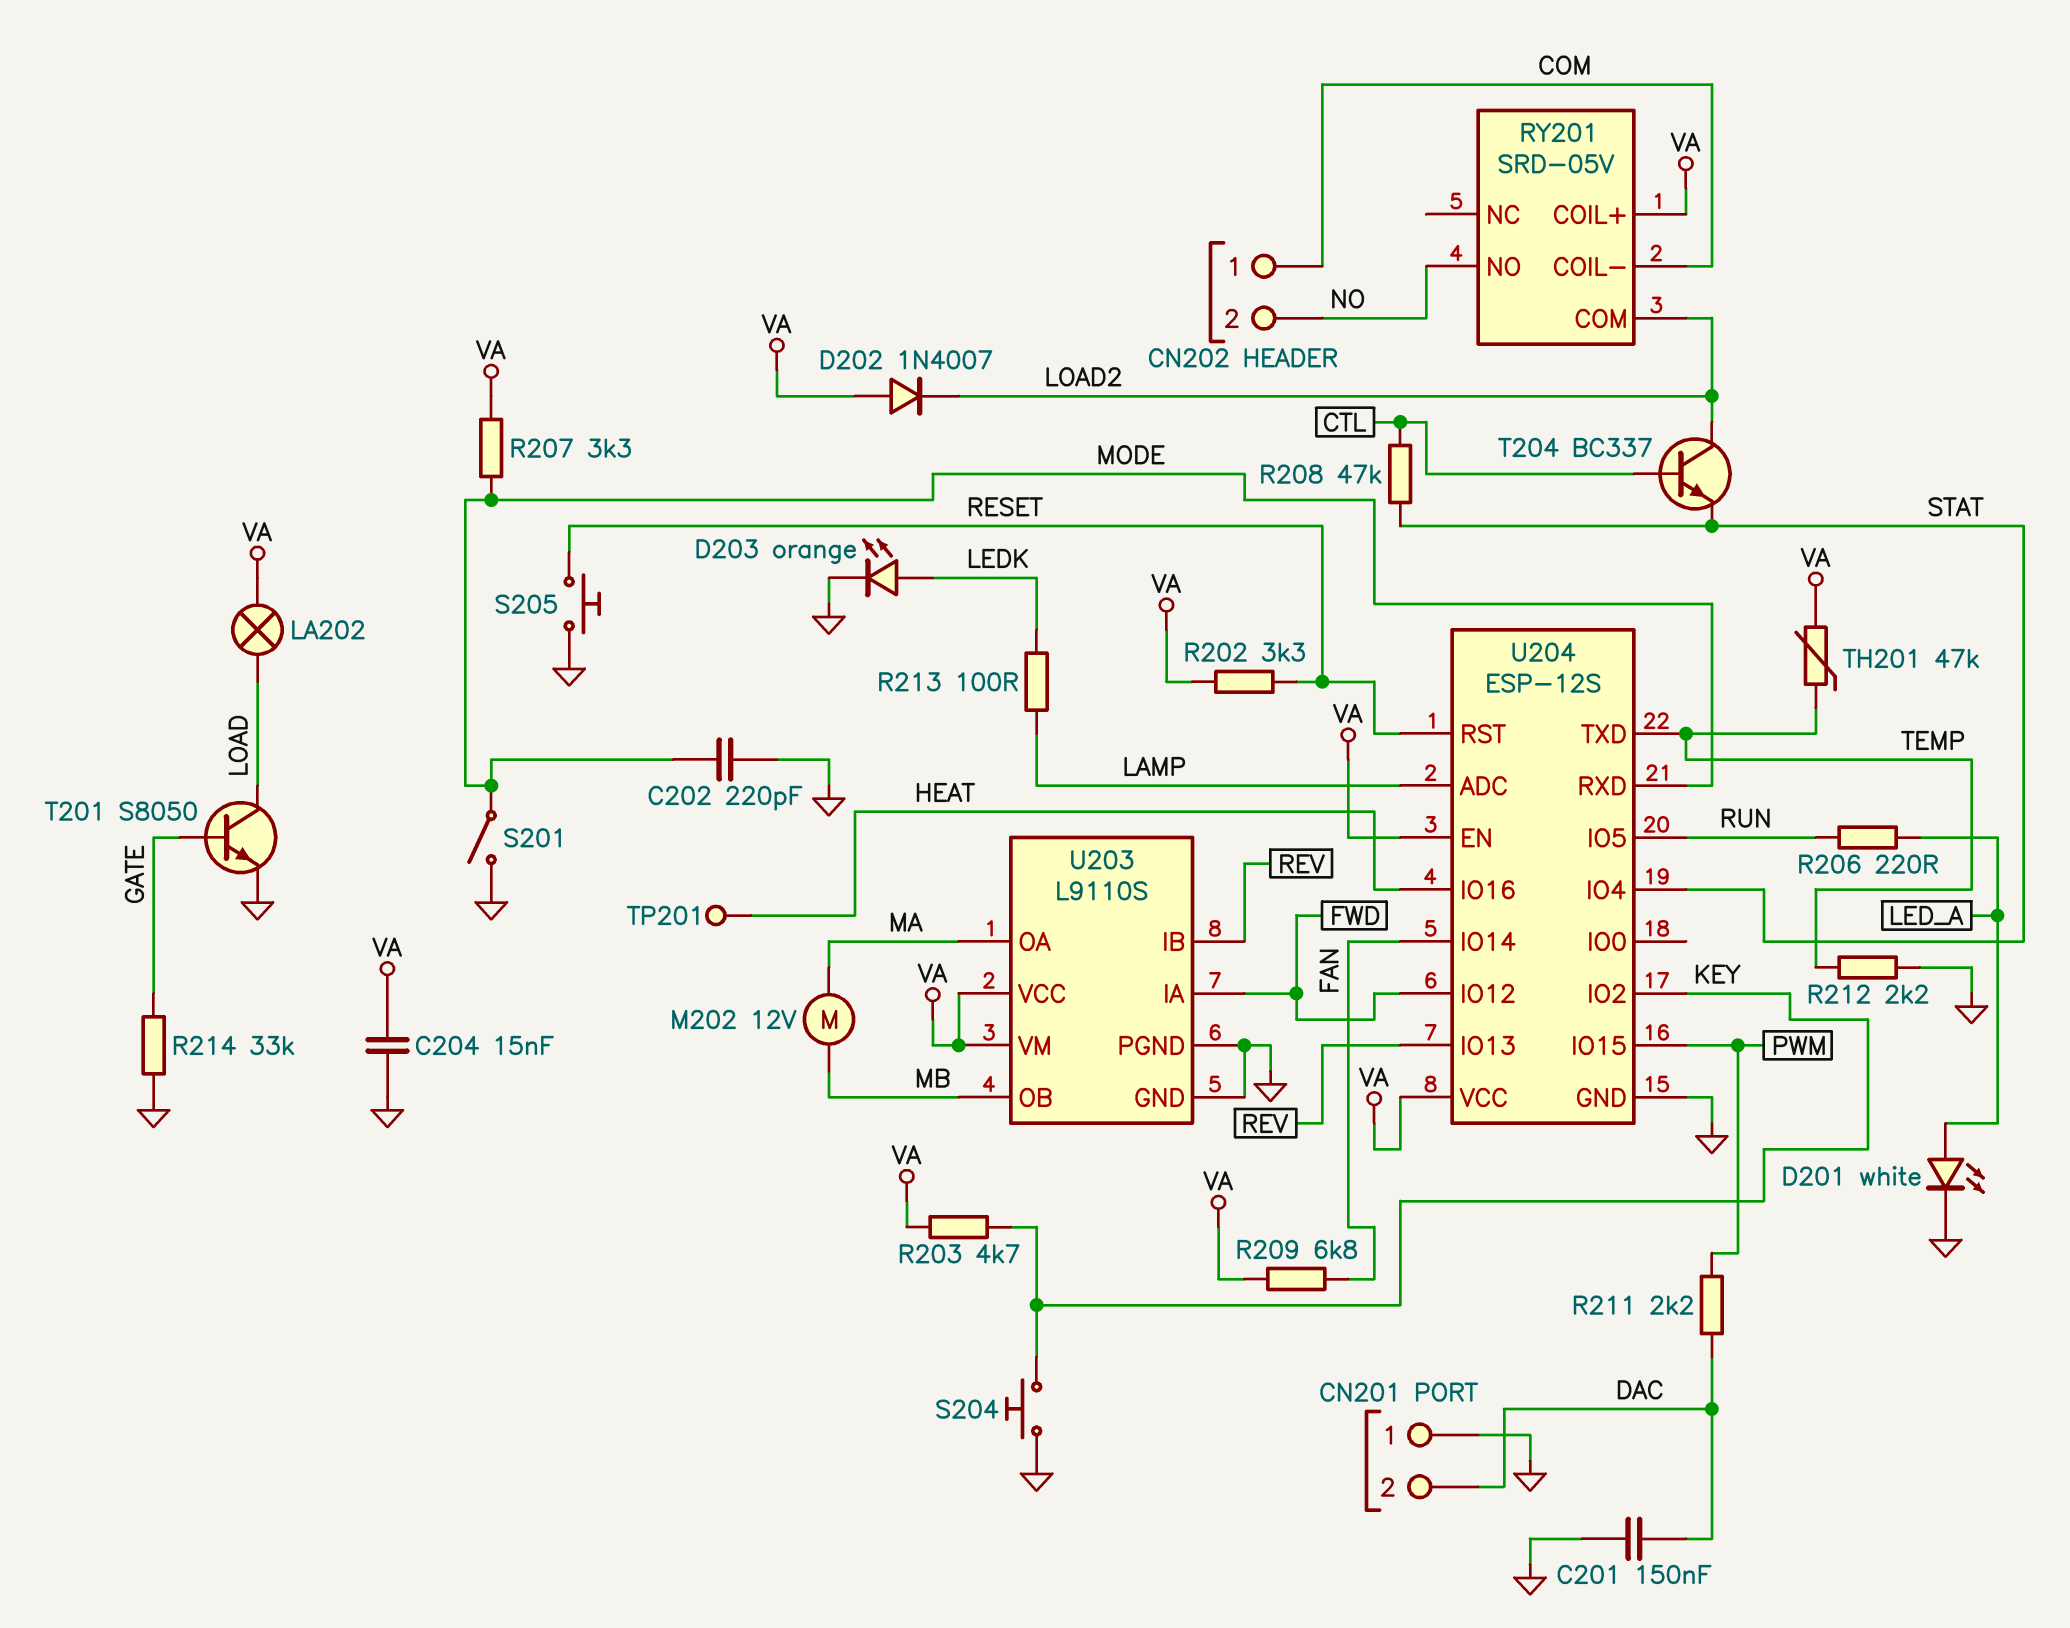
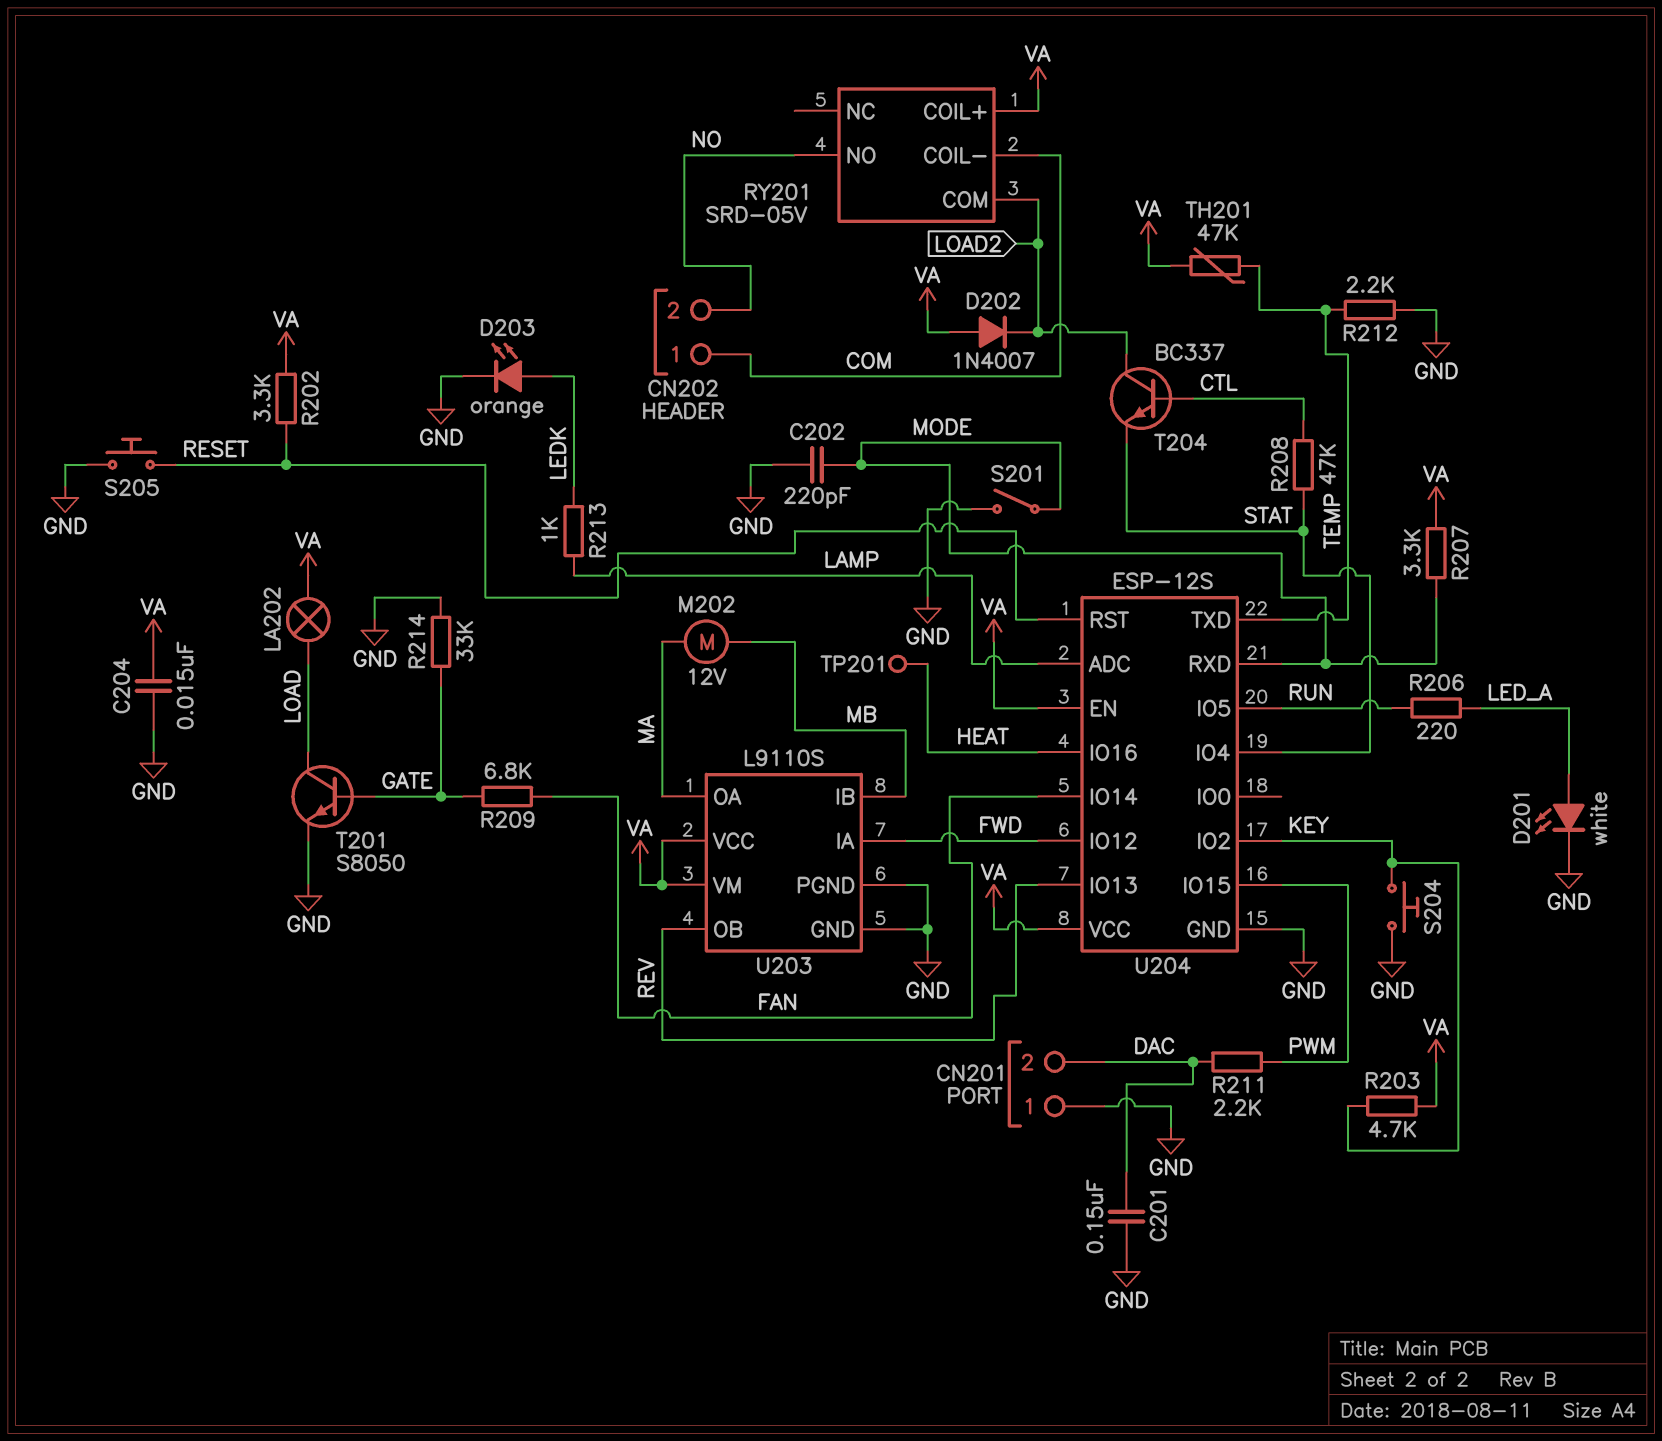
R209: 6.8k (FAN, VA) -> 6.8k (FAN, GATE)
R213: 100 (LAMP, LEDK) -> 1k (LAMP, LEDK)
U203 pin IB: REV -> MB
U203 pin OB: MB -> REV

